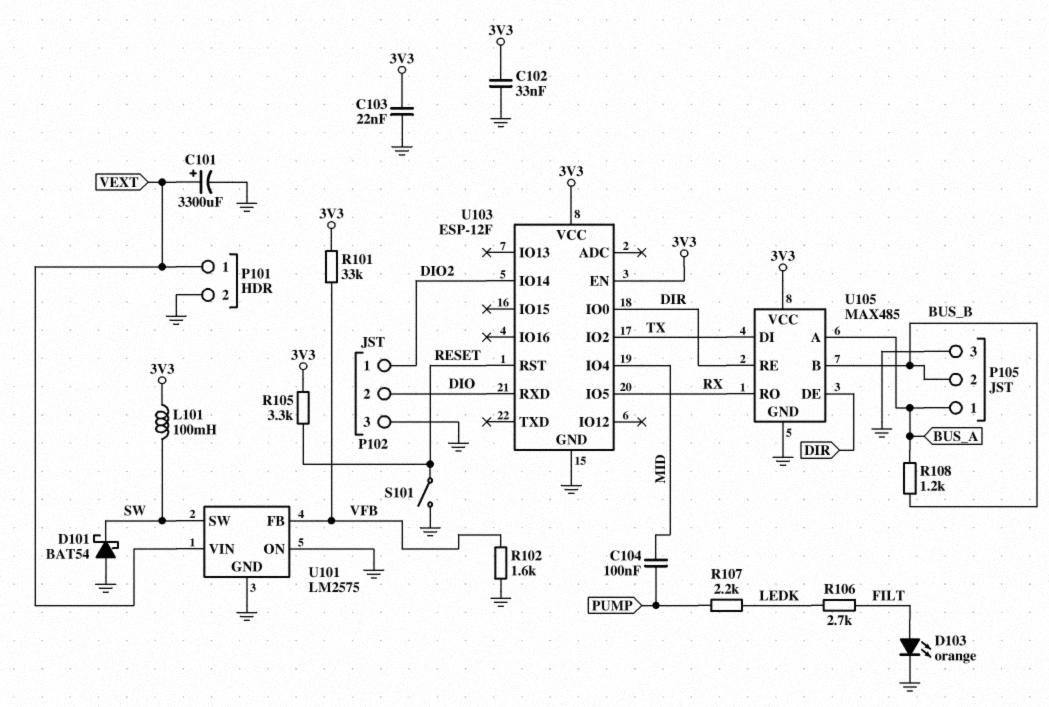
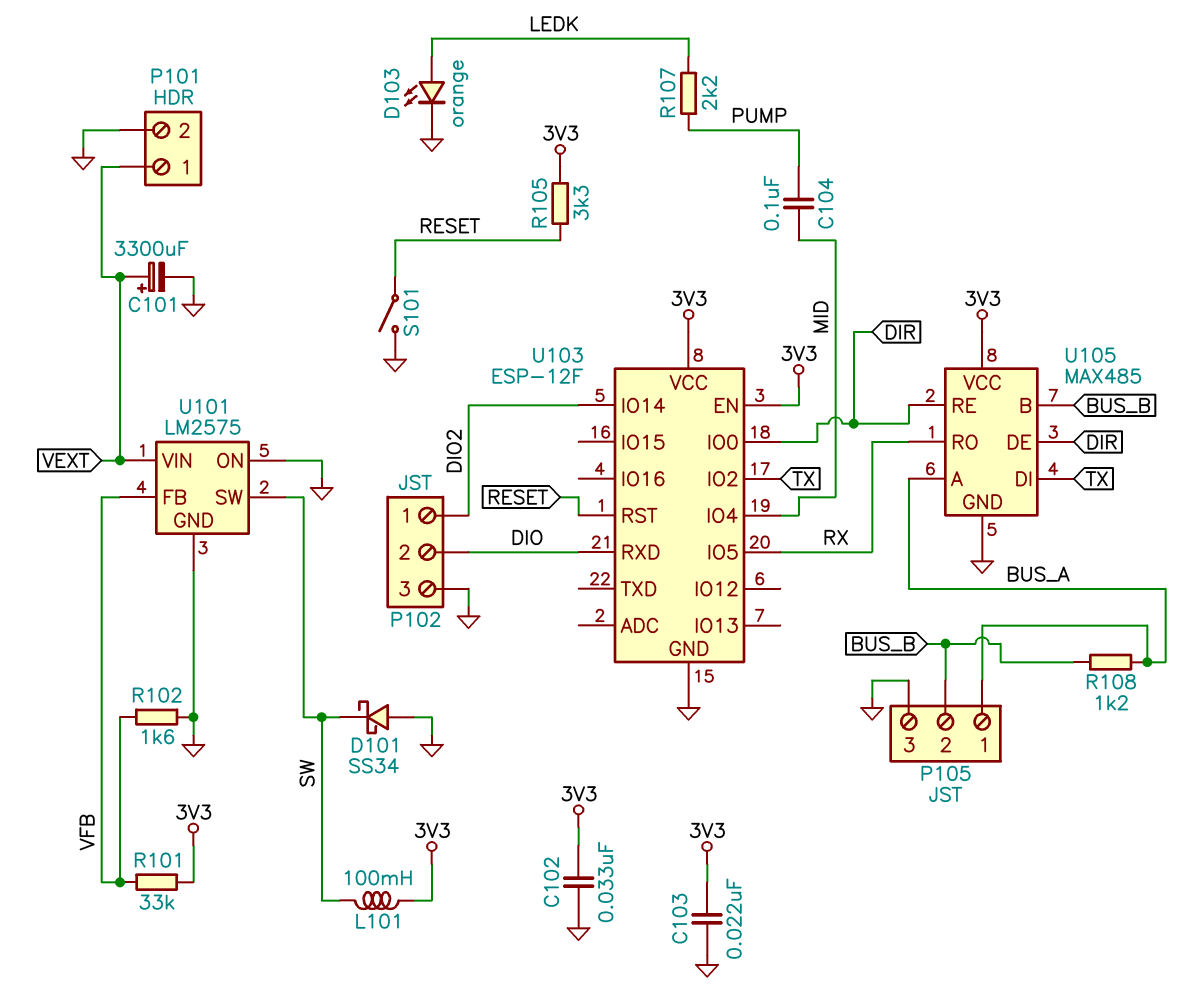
D101: schottky BAT54 (A GND, K SW) -> schottky SS34 (A GND, K SW)
D103: LED orange (A FILT, K GND) -> LED orange (A LEDK, K GND)
R106: 2.7k (FILT, LEDK) -> none

